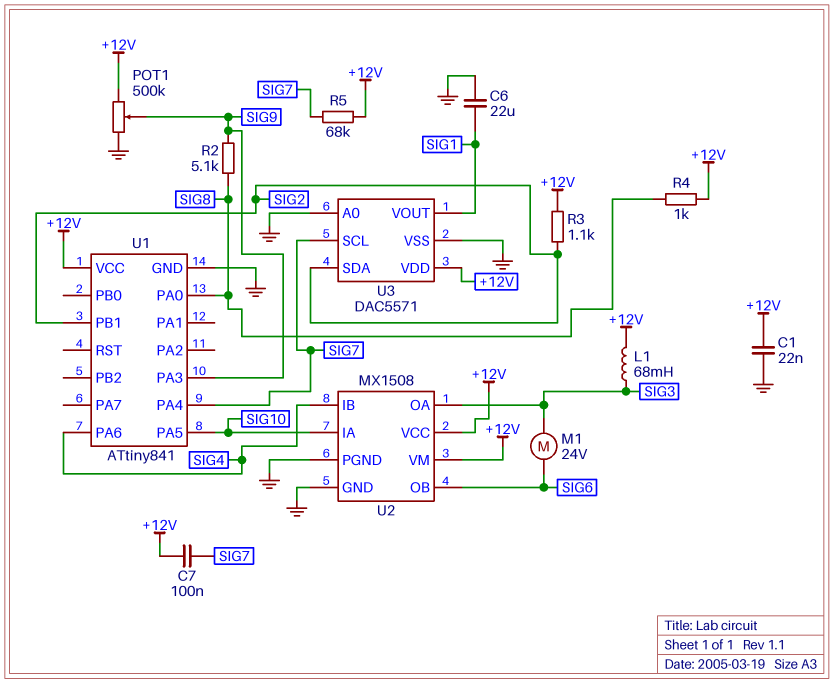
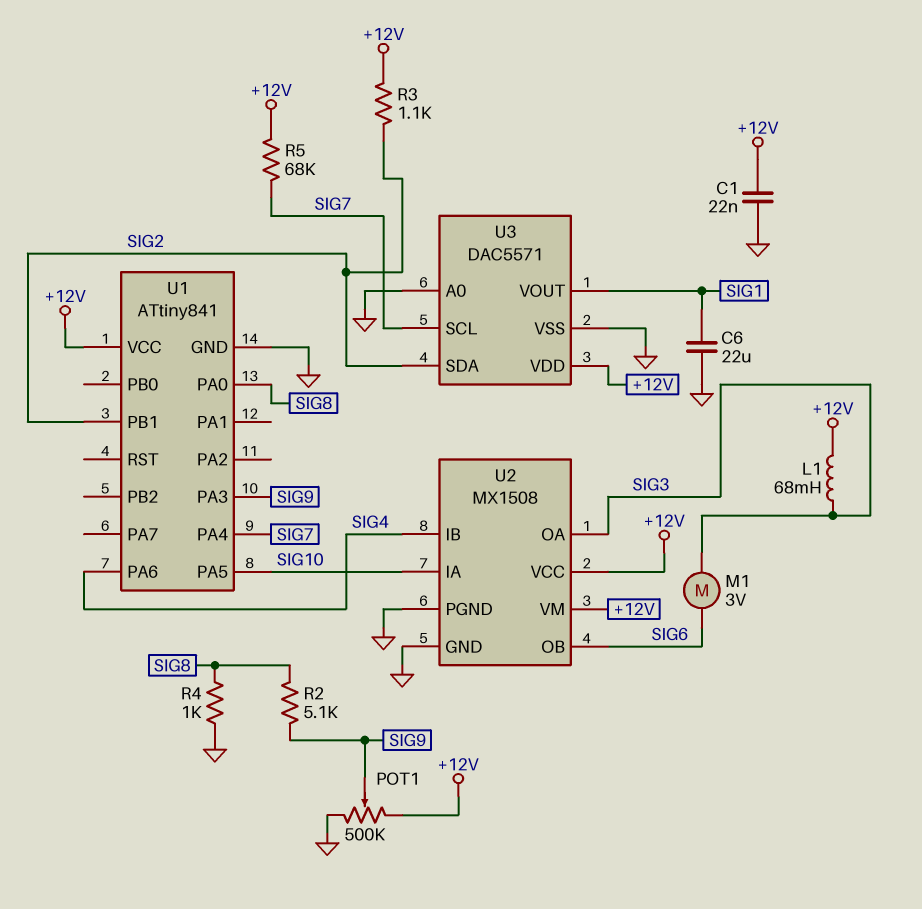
C7: 100nF (+12V, SIG7) -> none
M1: motor 24V (SIG3, SIG6) -> motor 3V (SIG3, SIG6)
R4: 1k (+12V, SIG8) -> 1k (GND, SIG8)

